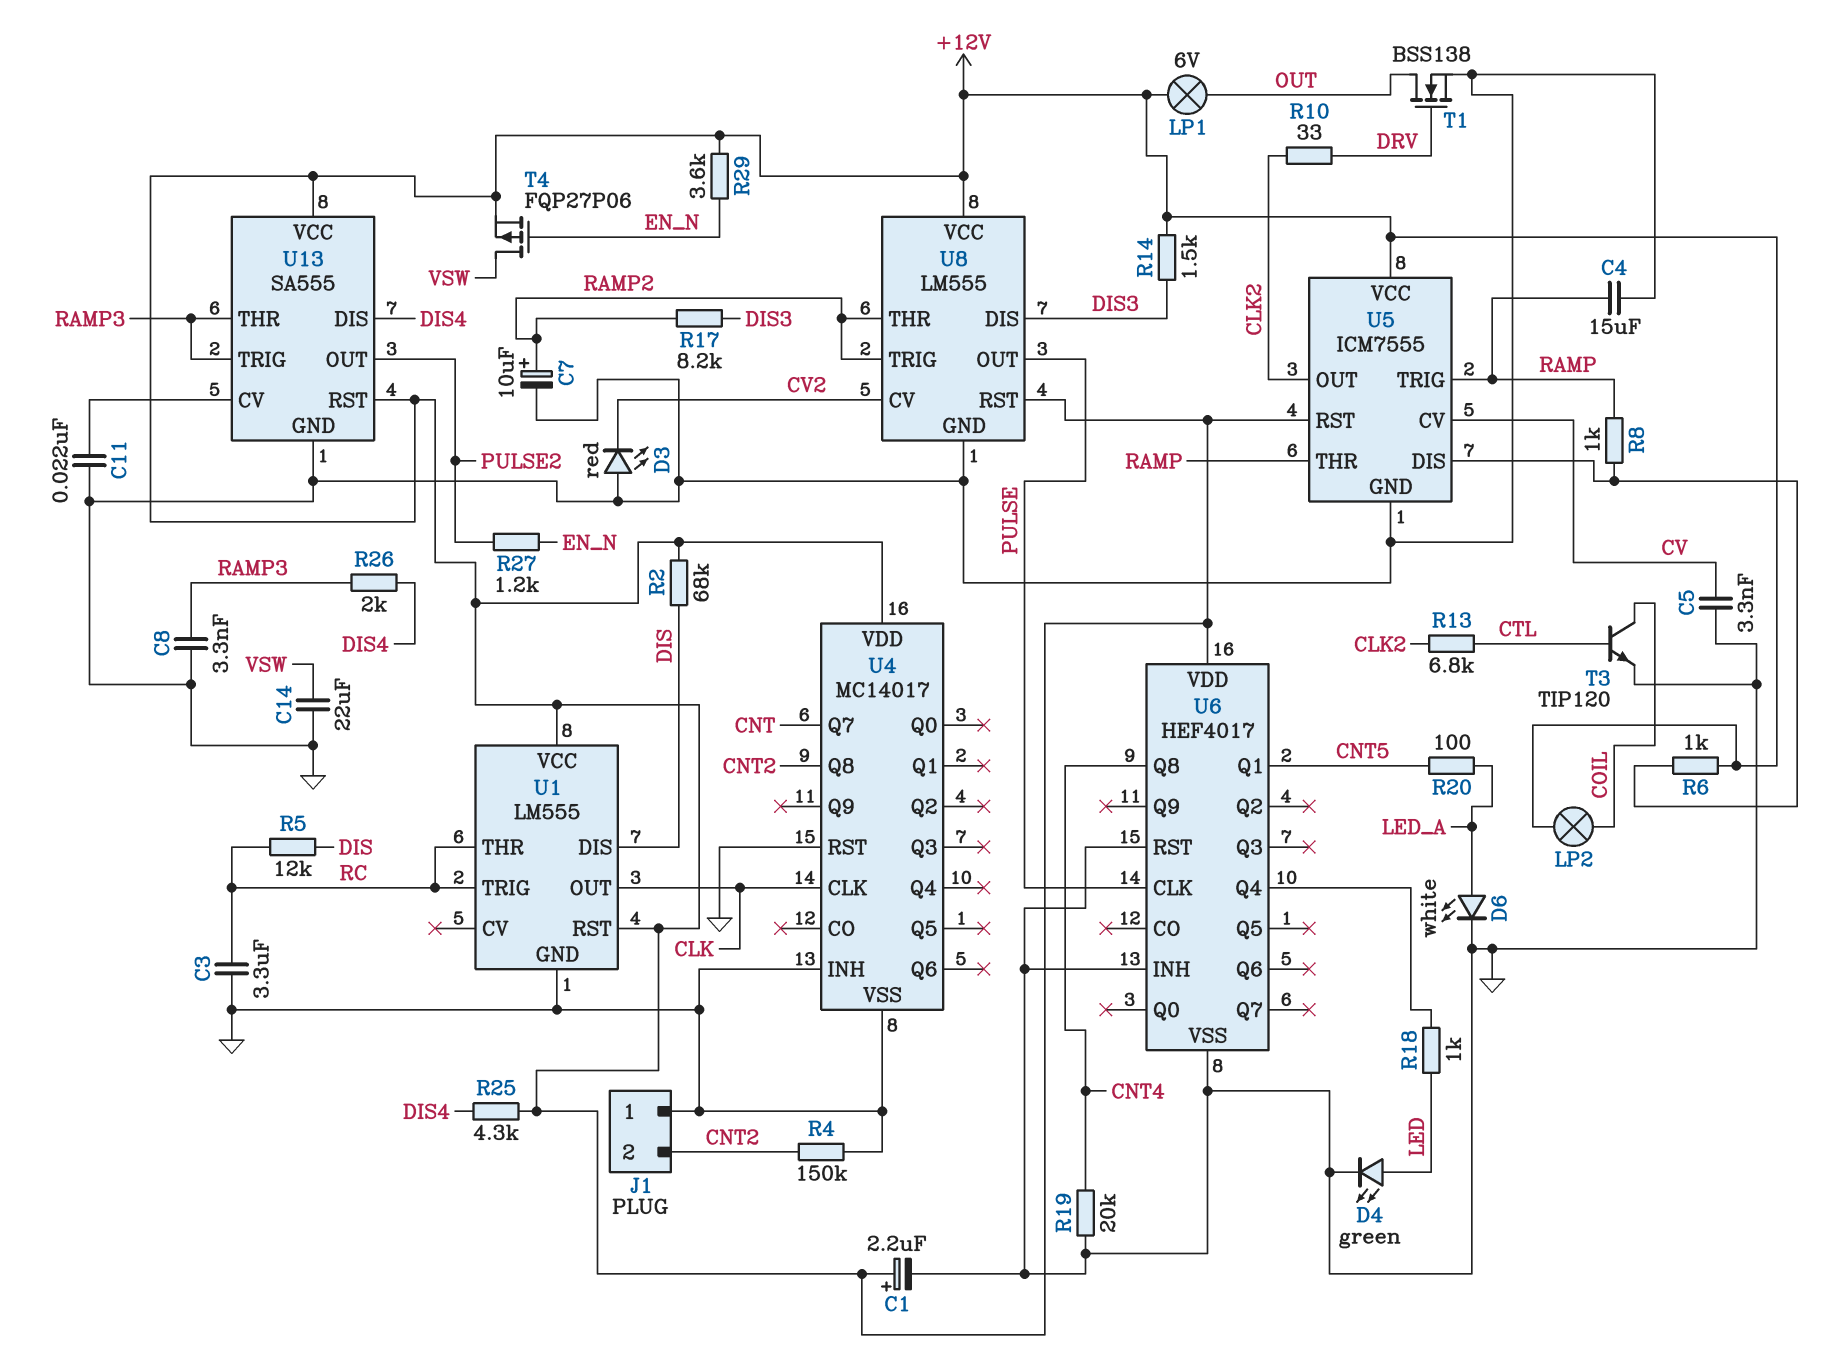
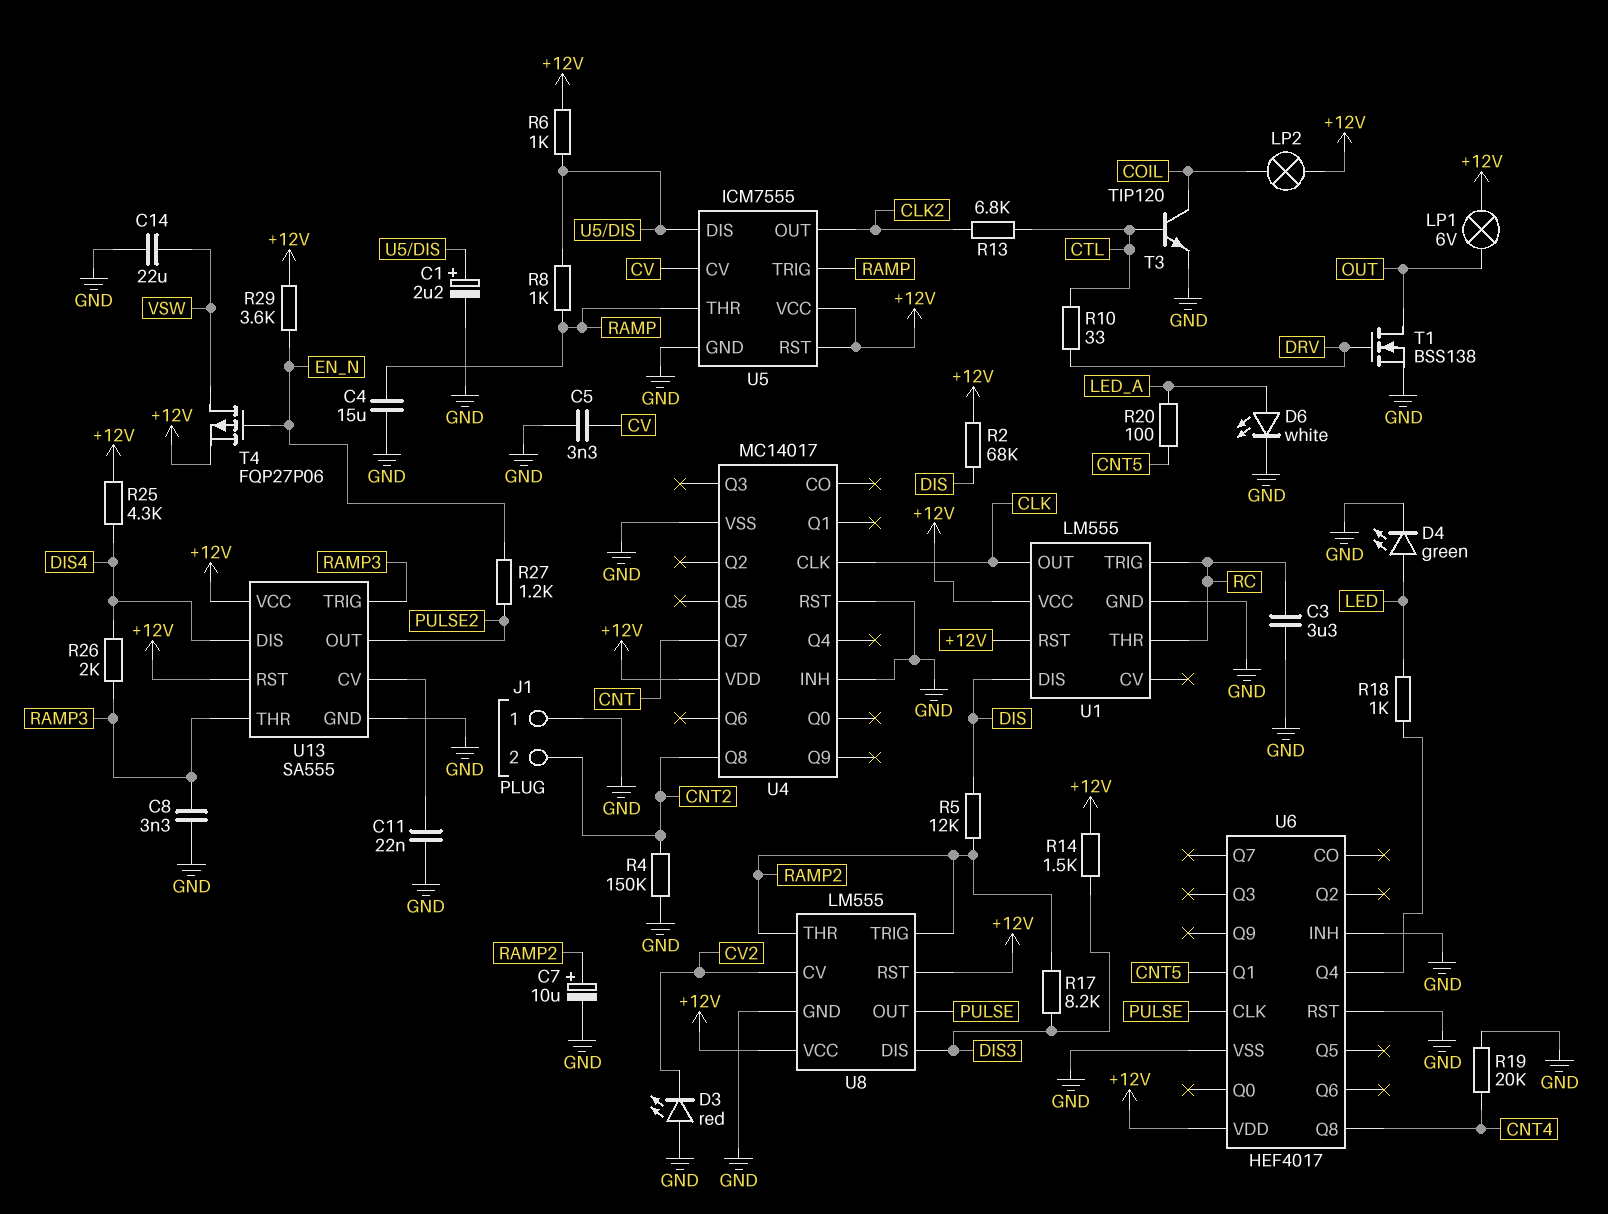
C1: 2.2uF (plus +12V, minus GND) -> 2.2uF (plus U5/DIS, minus GND)
R5: 12k (DIS, RC) -> 12k (DIS, RAMP2)
R10: 33 (CLK2, DRV) -> 33 (CTL, DRV)

